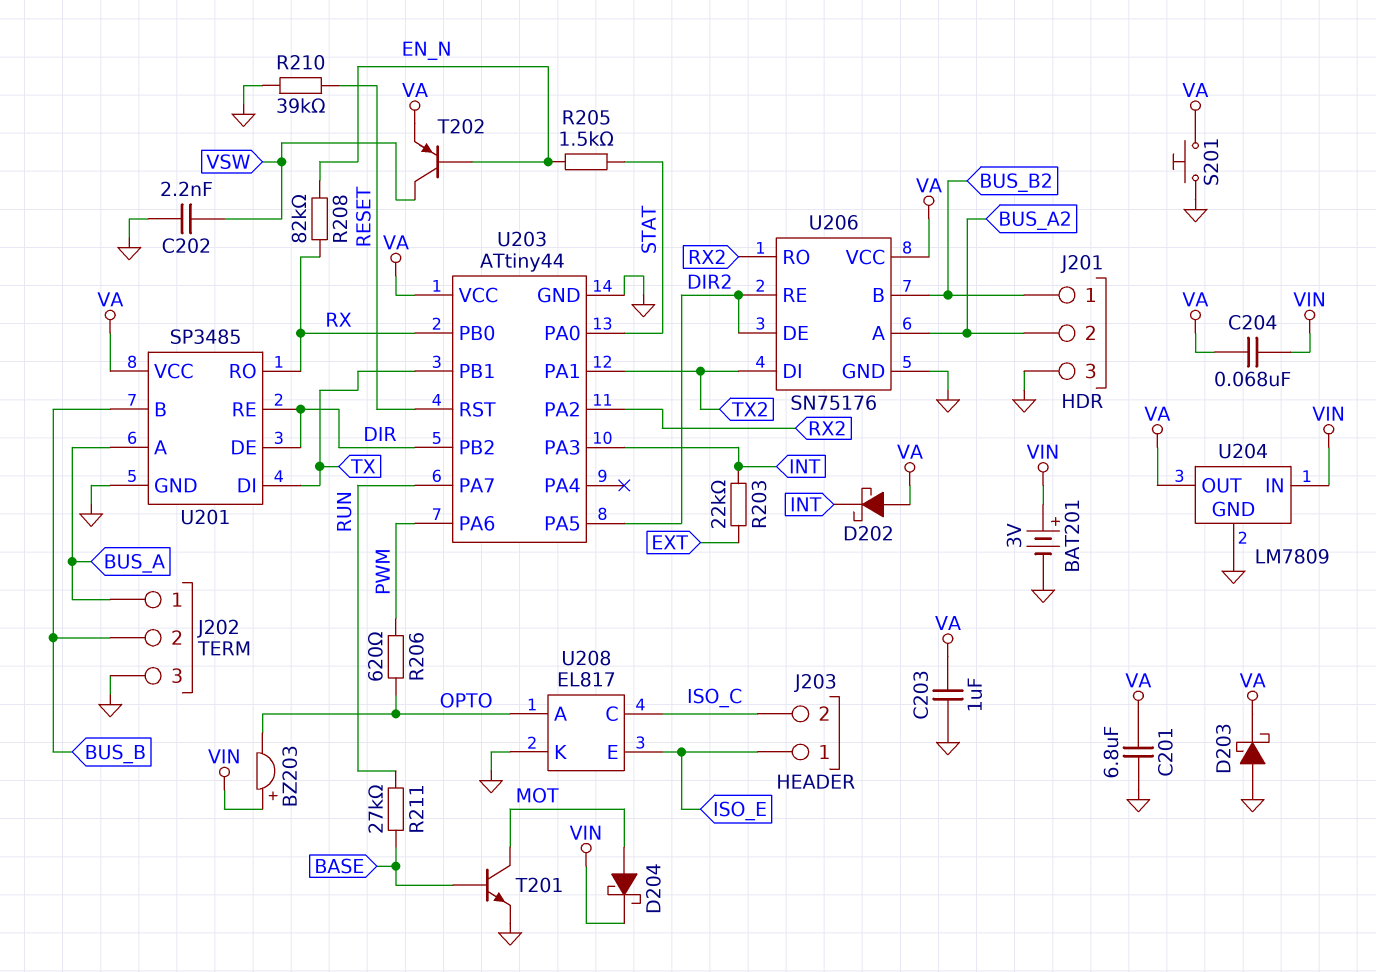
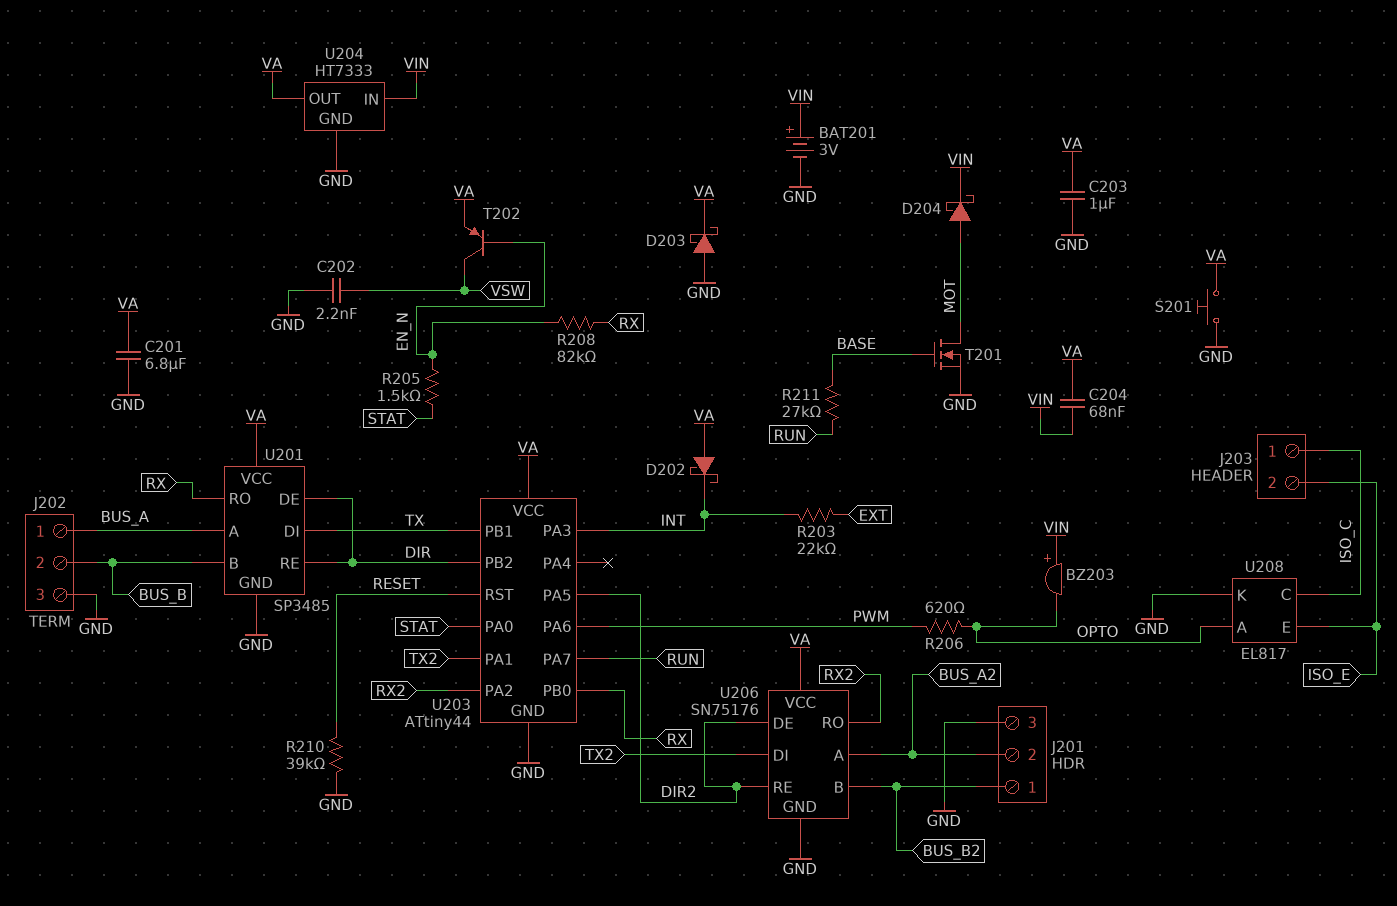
J203 pin 1: ISO_E -> ISO_C
J203 pin 2: ISO_C -> ISO_E
T201: NPN (B BASE, C MOT, E GND) -> NMOS (G BASE, D MOT, S GND)
U204: LM7809 -> HT7333

